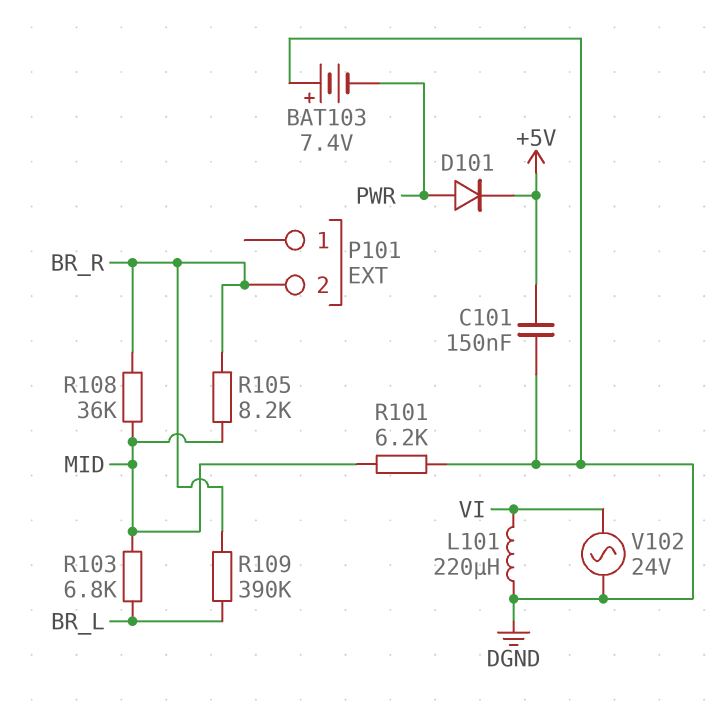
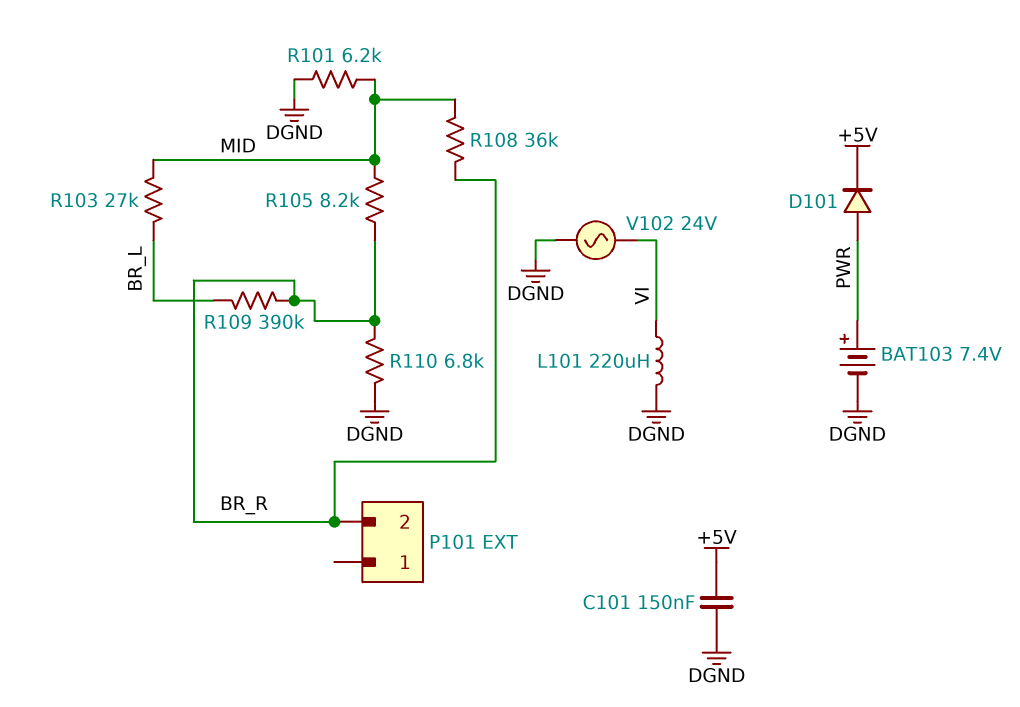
BAT103: 7.4V (plus DGND, minus PWR) -> 7.4V (plus PWR, minus DGND)
R103: 6.8k (BR_L, MID) -> 27k (BR_L, MID)
R110: none -> 6.8k (BR_R, DGND)

